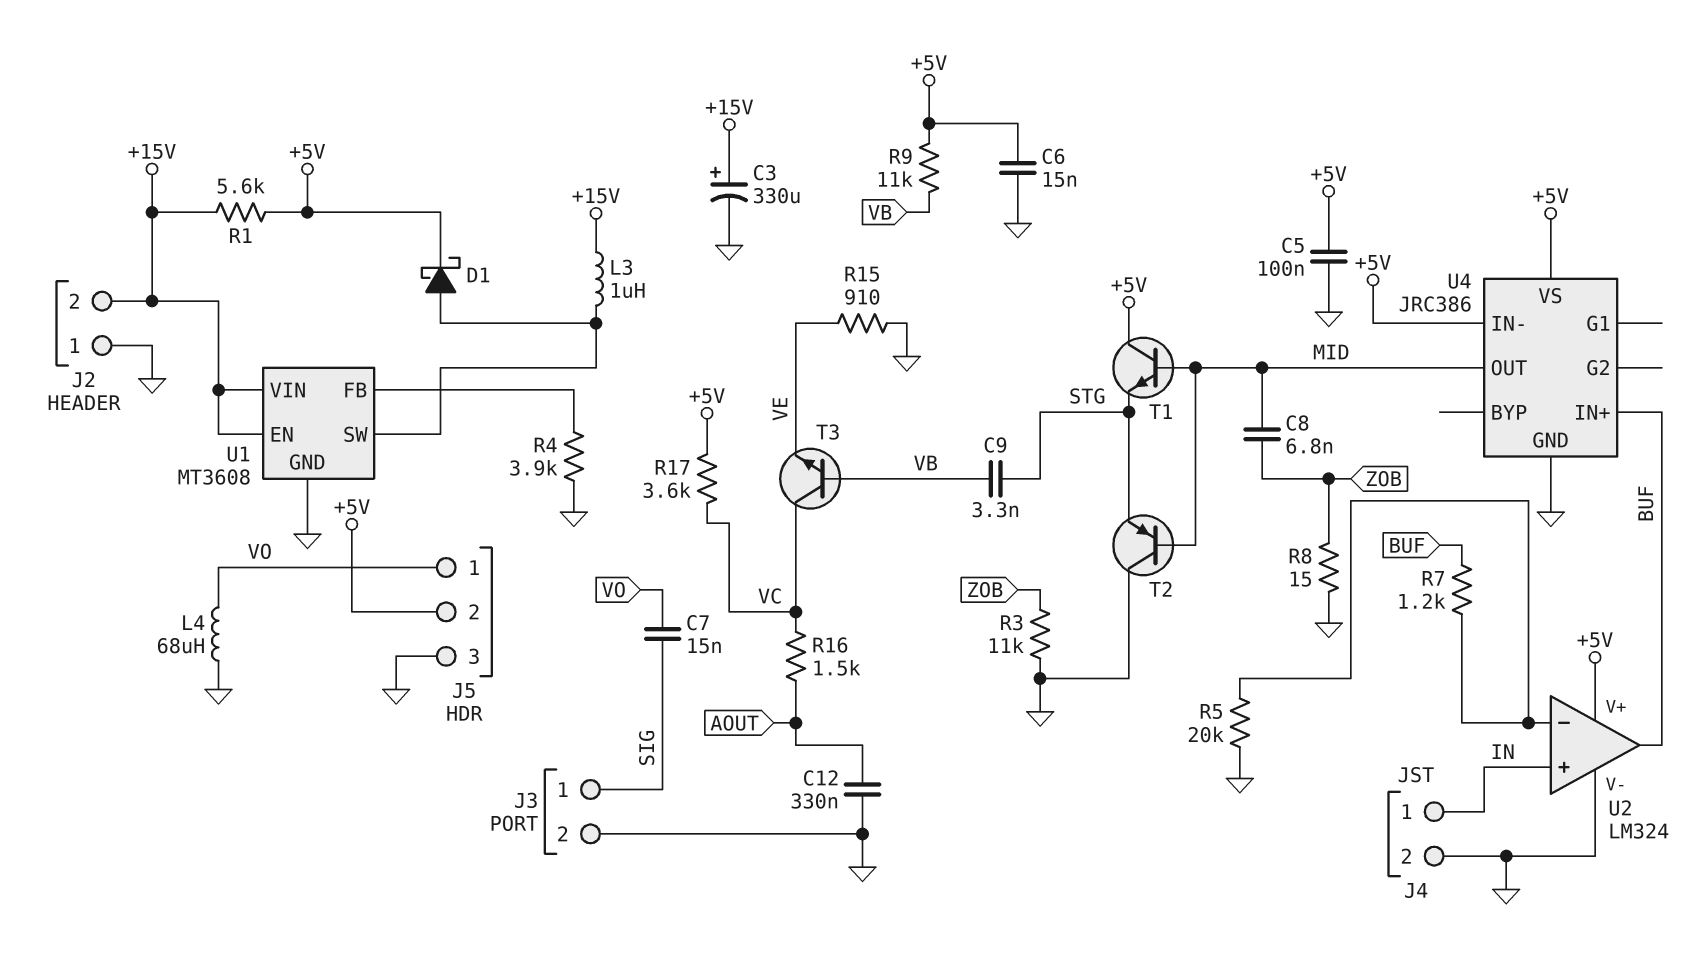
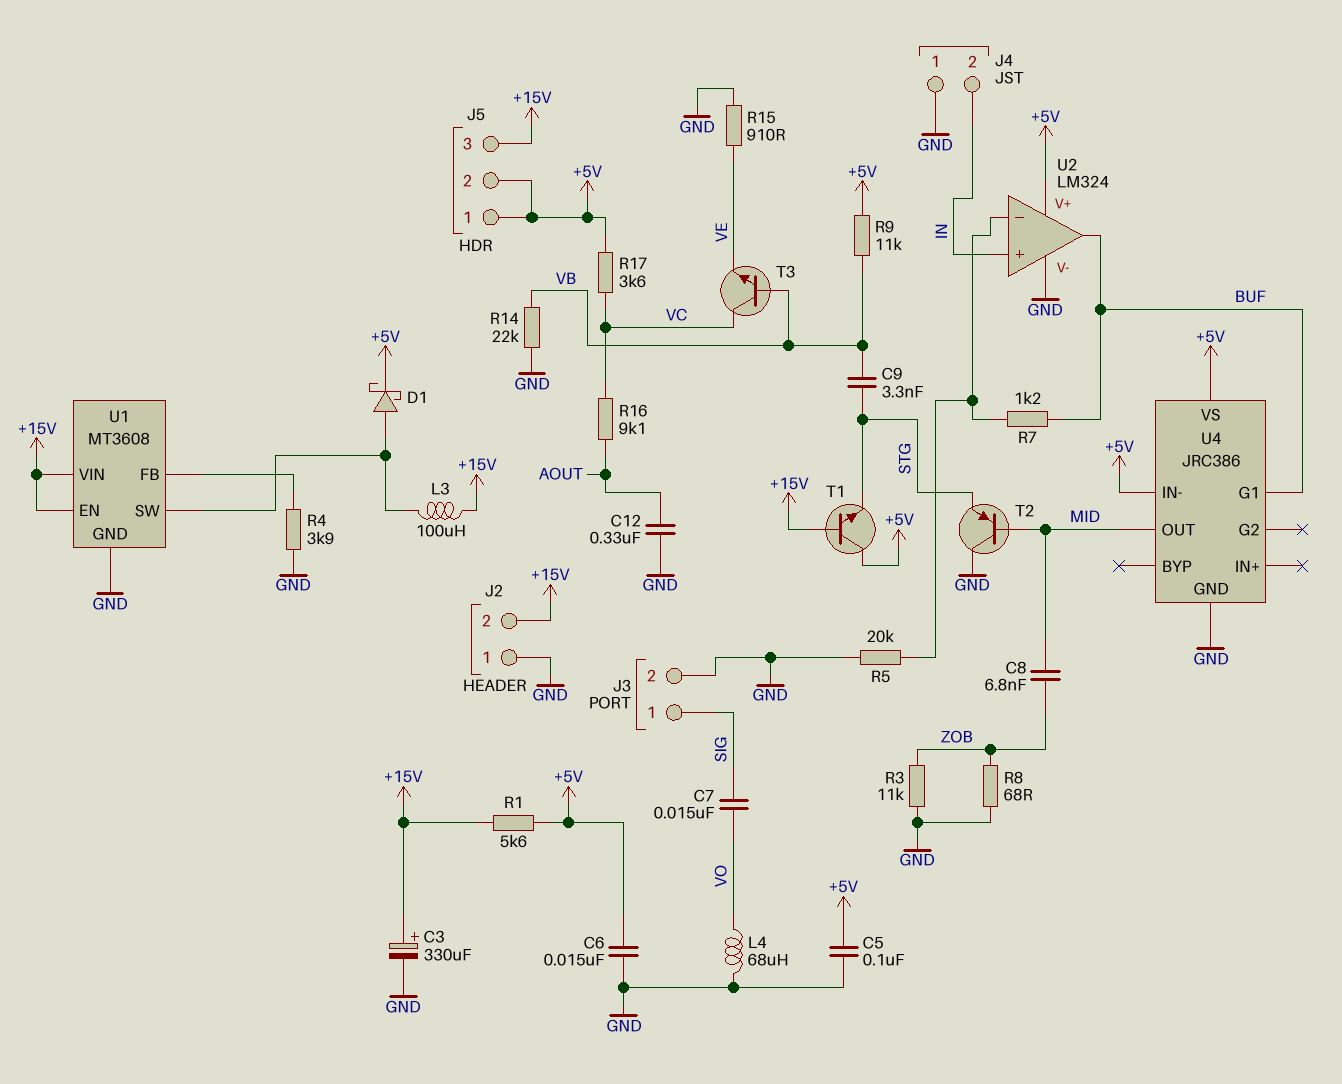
J4 pin 1: IN -> GND
J4 pin 2: GND -> IN
J5 pin 1: VO -> +5V
J5 pin 3: GND -> +15V
L3: 1uH (+15V, U1/SW) -> 100uH (+15V, U1/SW)
R8: 15 (GND, ZOB) -> 68 (GND, ZOB)
R14: none -> 22k (GND, VB)
R16: 1.5k (AOUT, VC) -> 9.1k (AOUT, VC)
T1: NPN (B MID, C +5V, E STG) -> NPN (B +15V, C +5V, E STG)
U4 pin G1: none -> BUF
U4 pin IN+: BUF -> none

